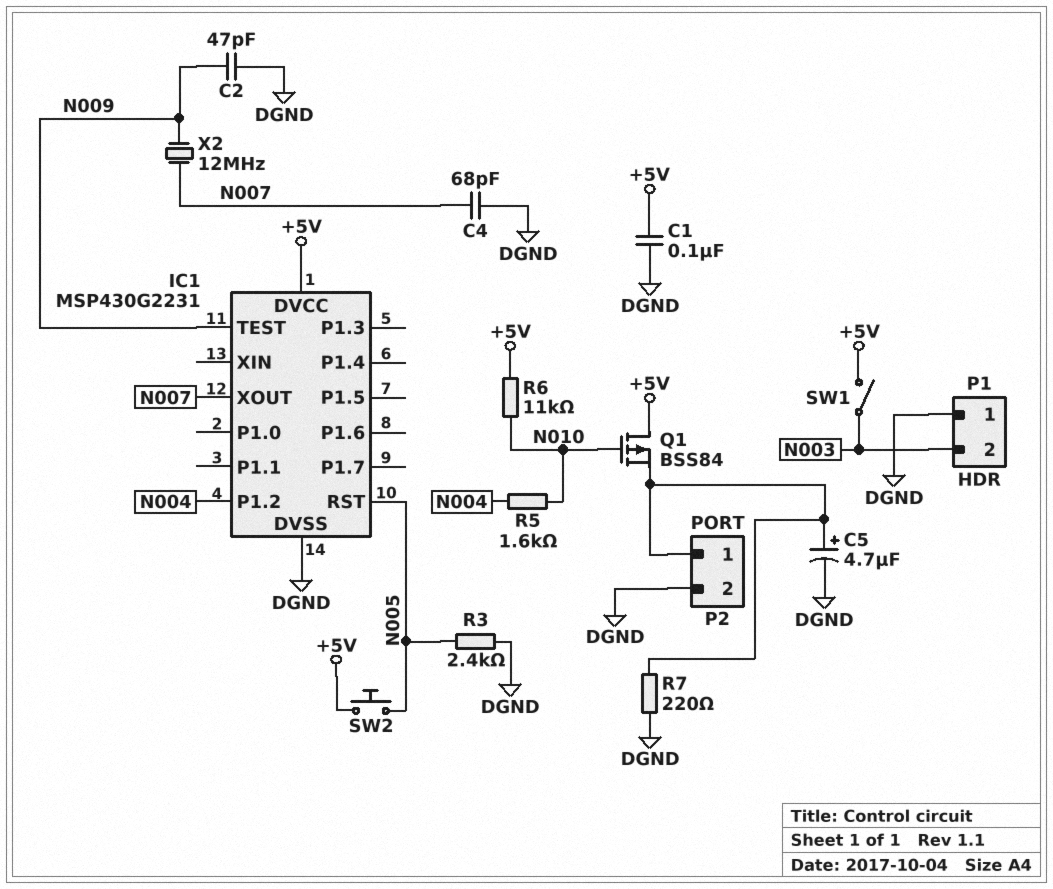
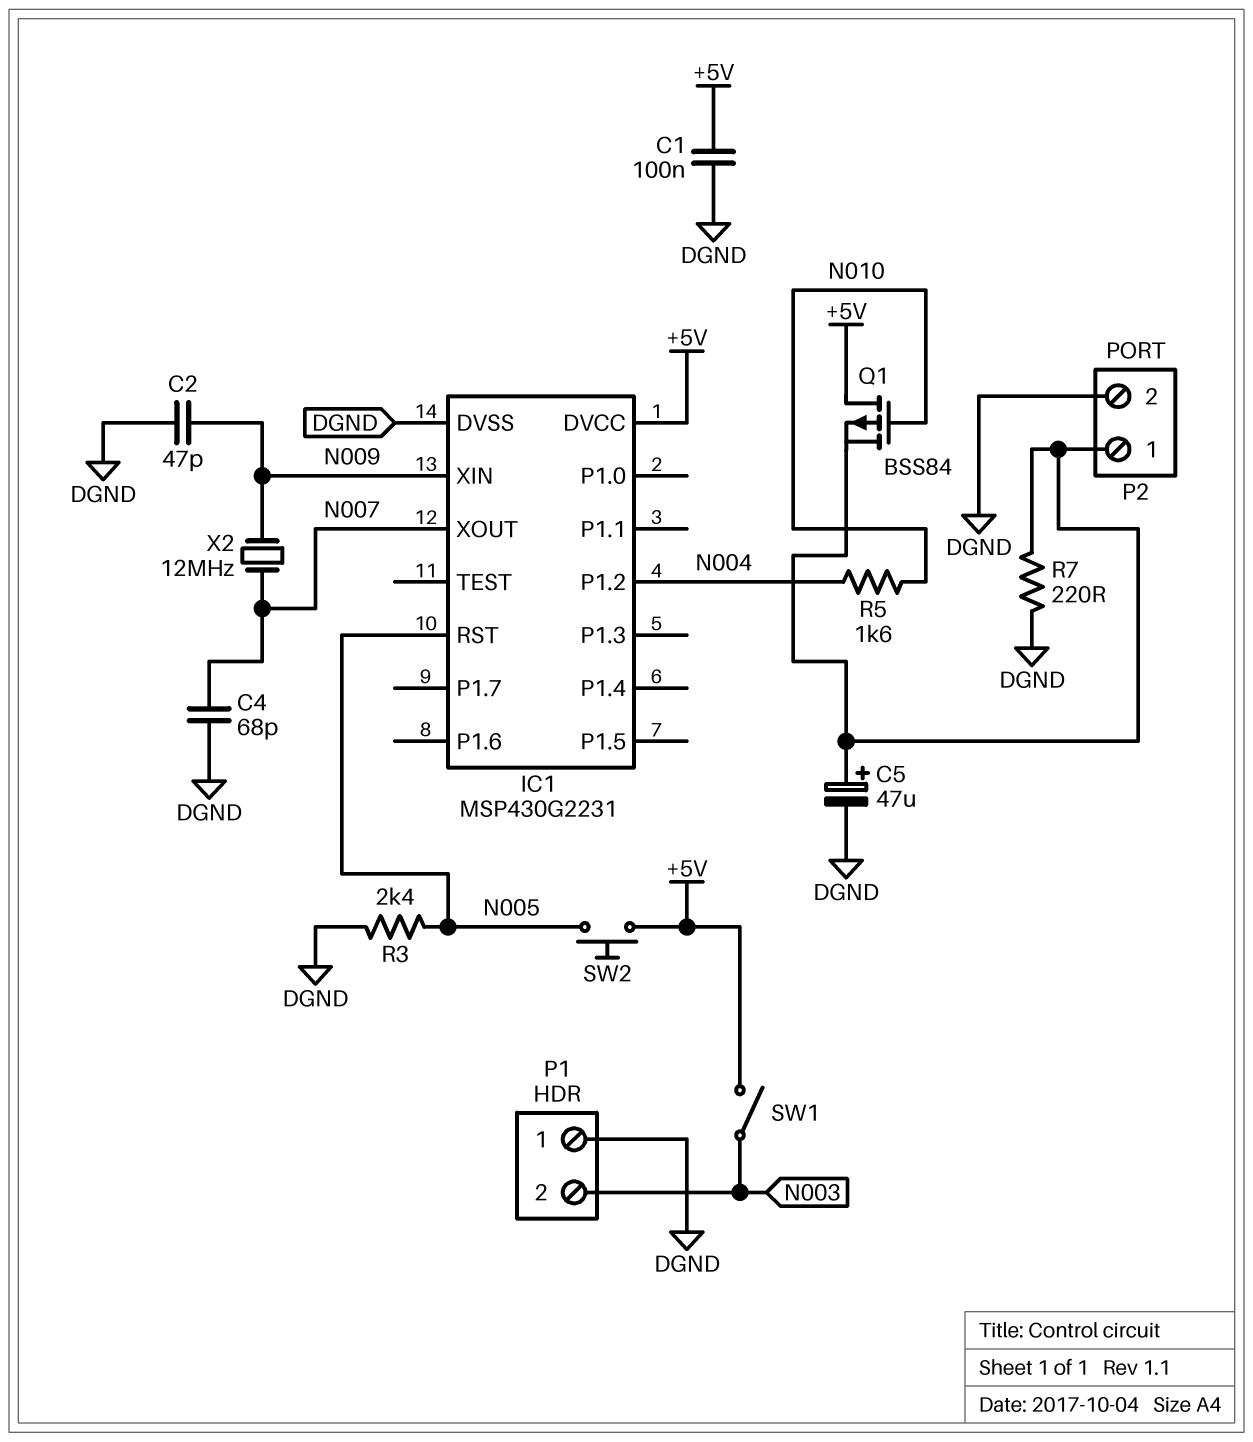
C5: 4.7uF (plus P2/1, minus DGND) -> 47uF (plus P2/1, minus DGND)
IC1 pin TEST: N009 -> none
IC1 pin XIN: none -> N009
R6: 11k (+5V, N010) -> none

